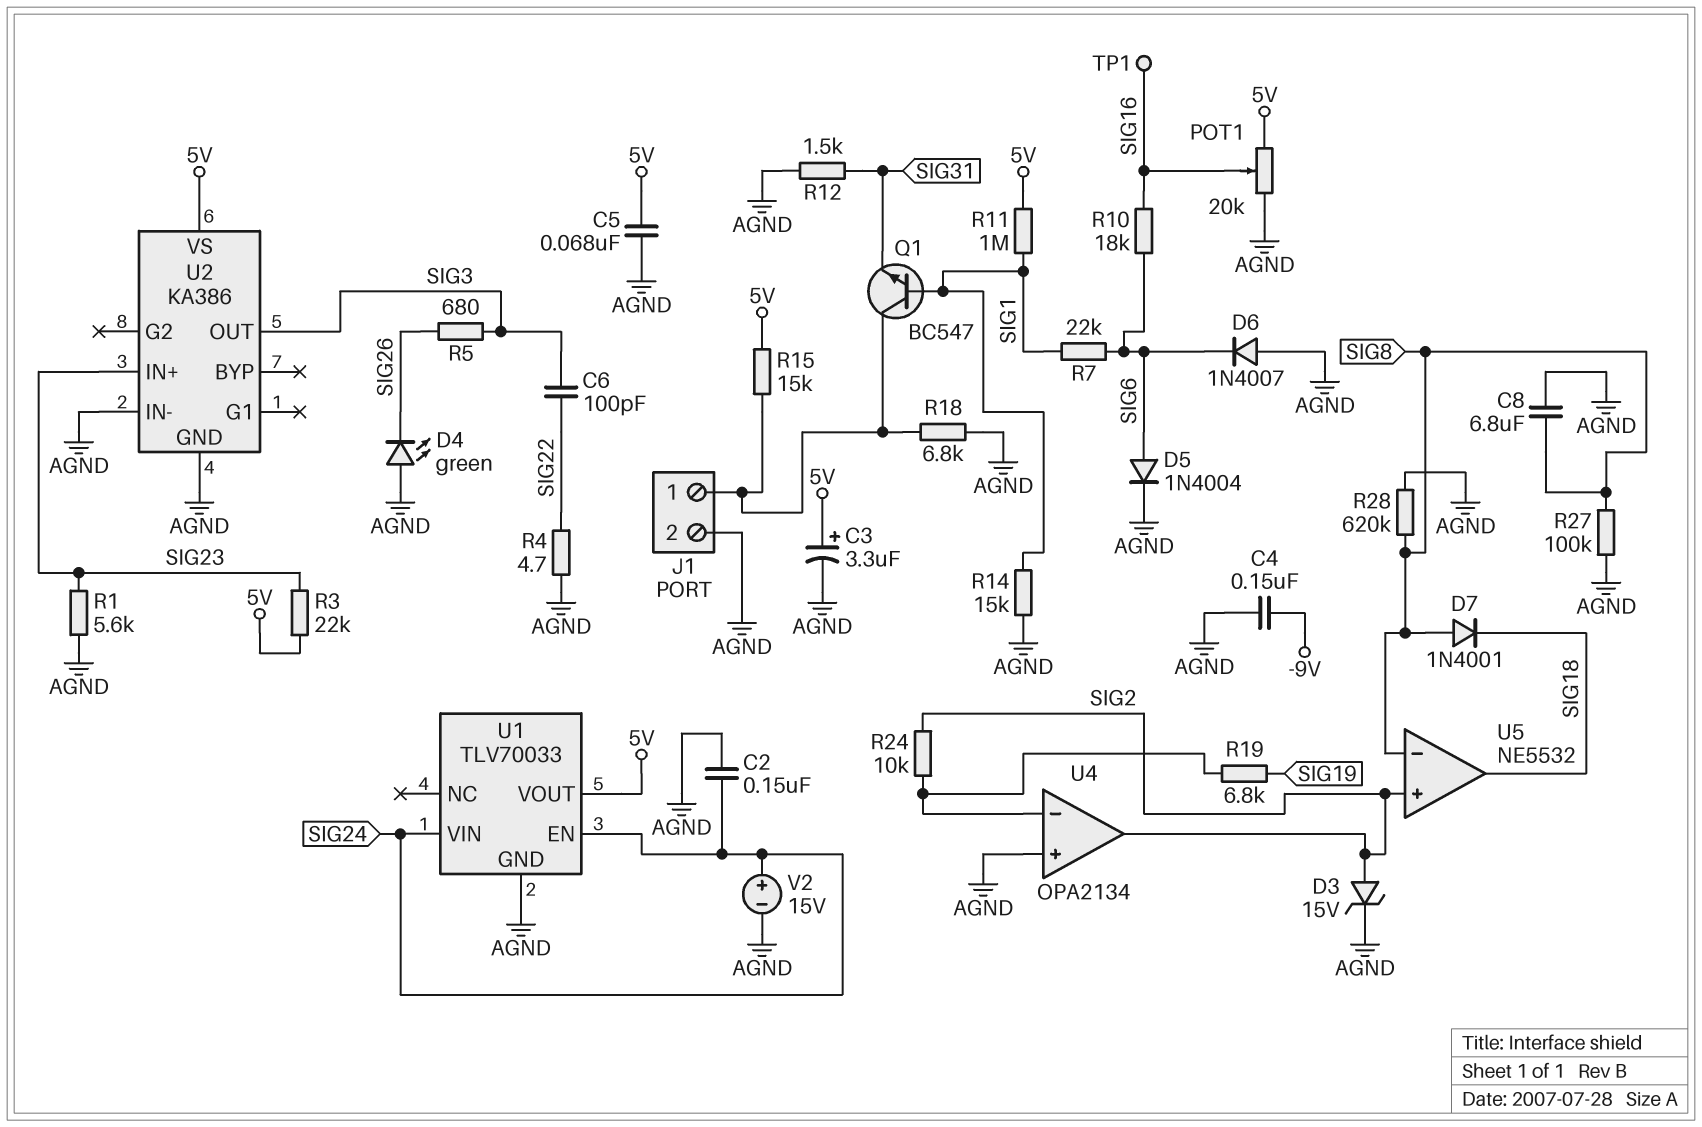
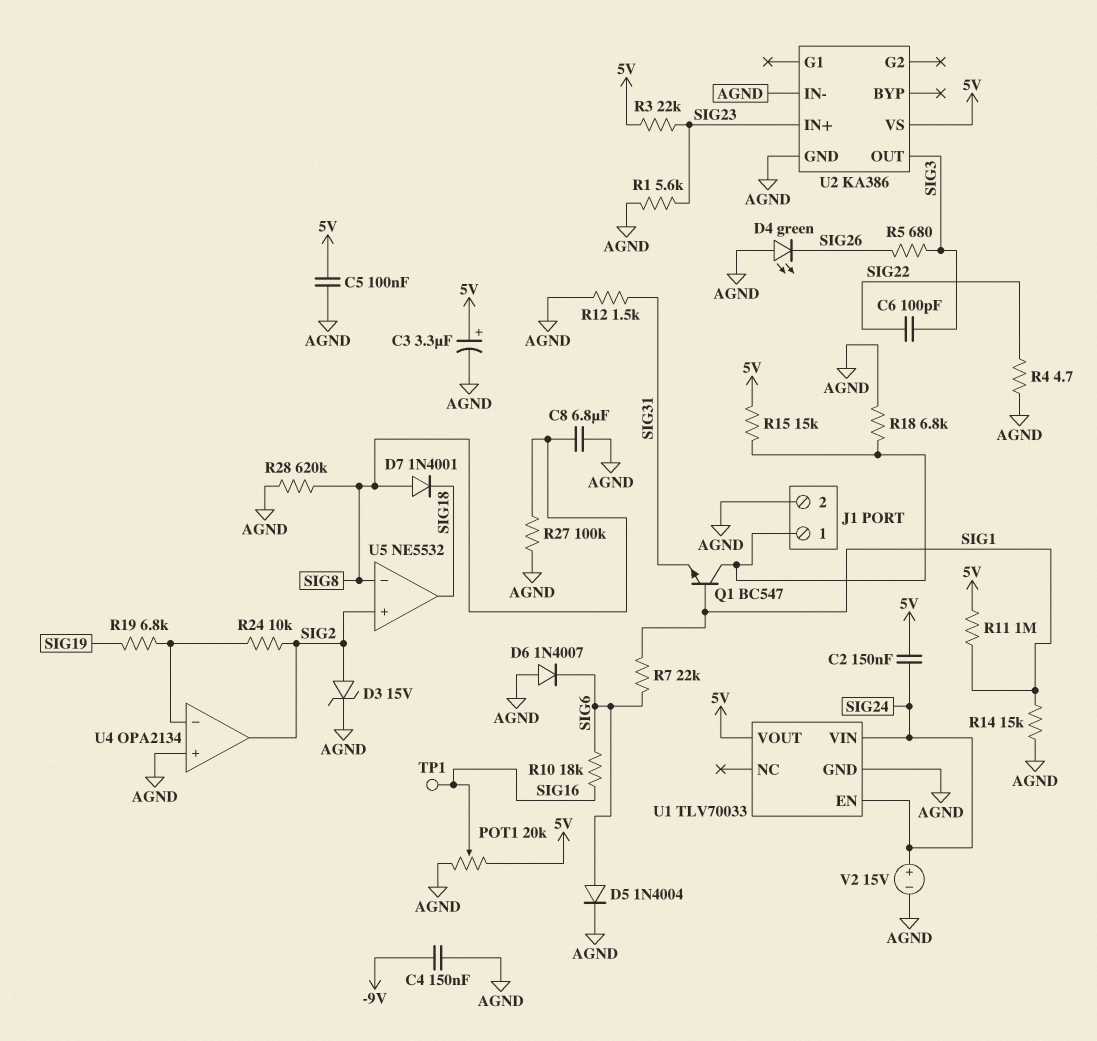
C2: 150nF (AGND, SIG24) -> 150nF (5V, SIG24)
C5: 68nF (5V, AGND) -> 100nF (5V, AGND)

